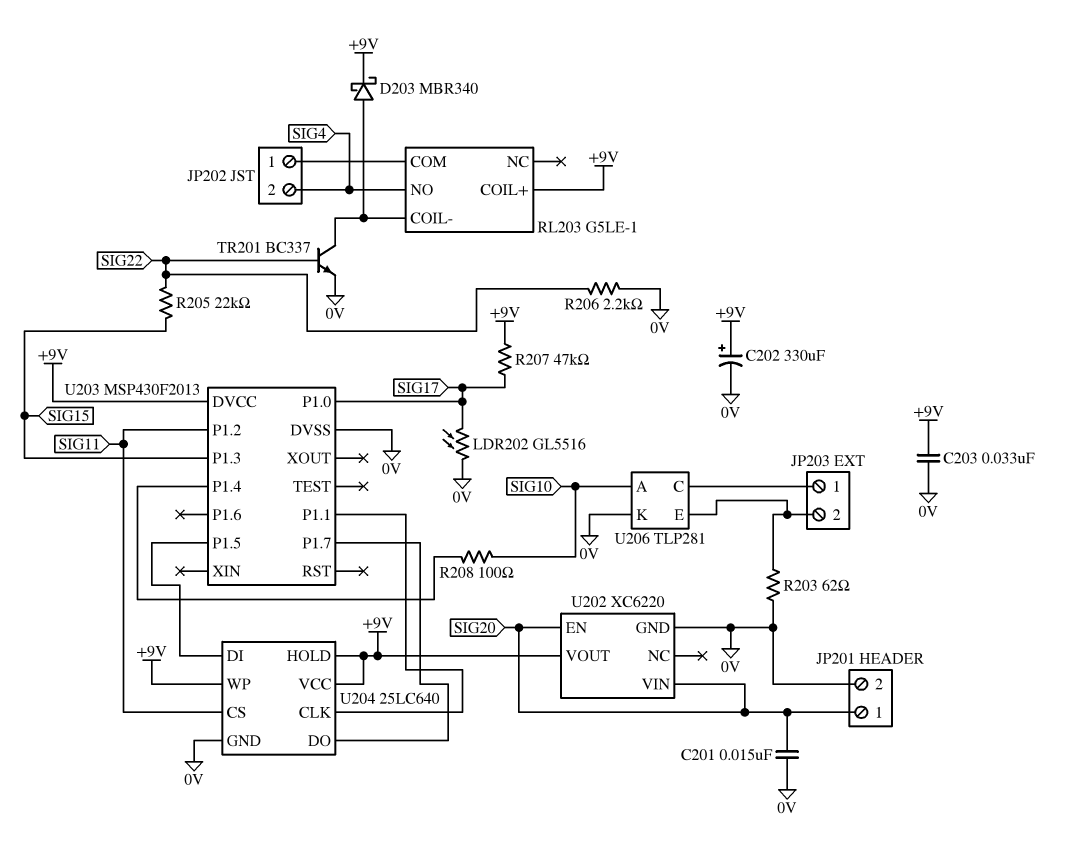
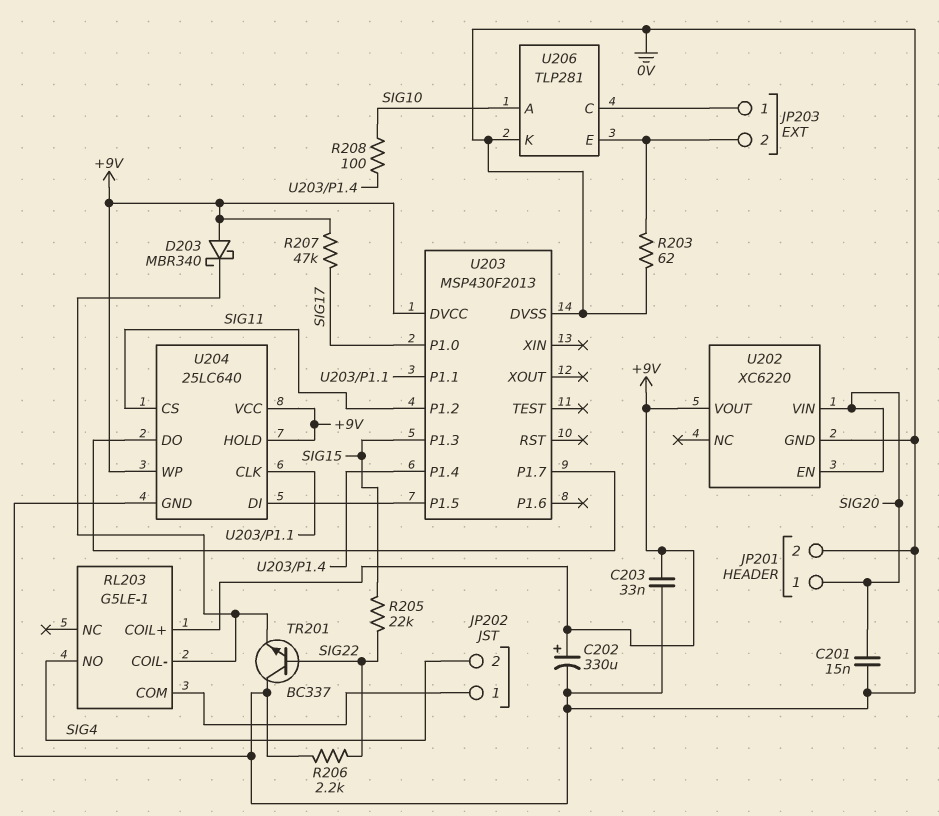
D203: schottky MBR340 (A RL203/COIL-, K +9V) -> schottky MBR340 (A +9V, K RL203/COIL-)
LDR202: GL5516 (0V, SIG17) -> none
TR201: NPN BC337 (B SIG22, C RL203/COIL-, E 0V) -> NPN BC337 (B SIG22, C 0V, E RL203/COIL-)

